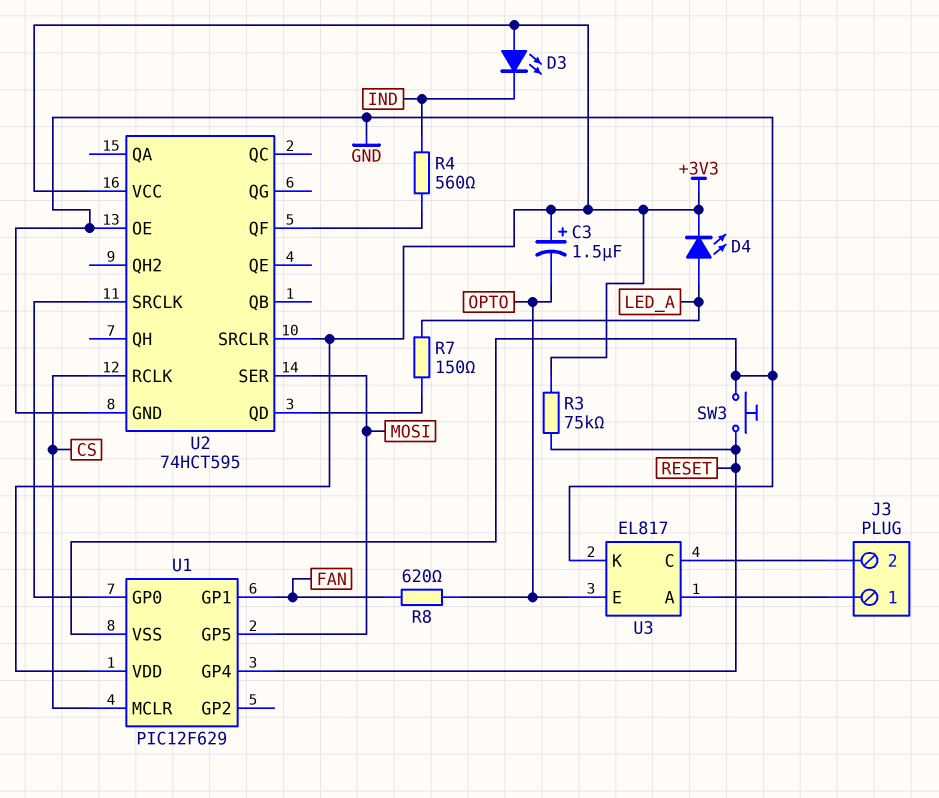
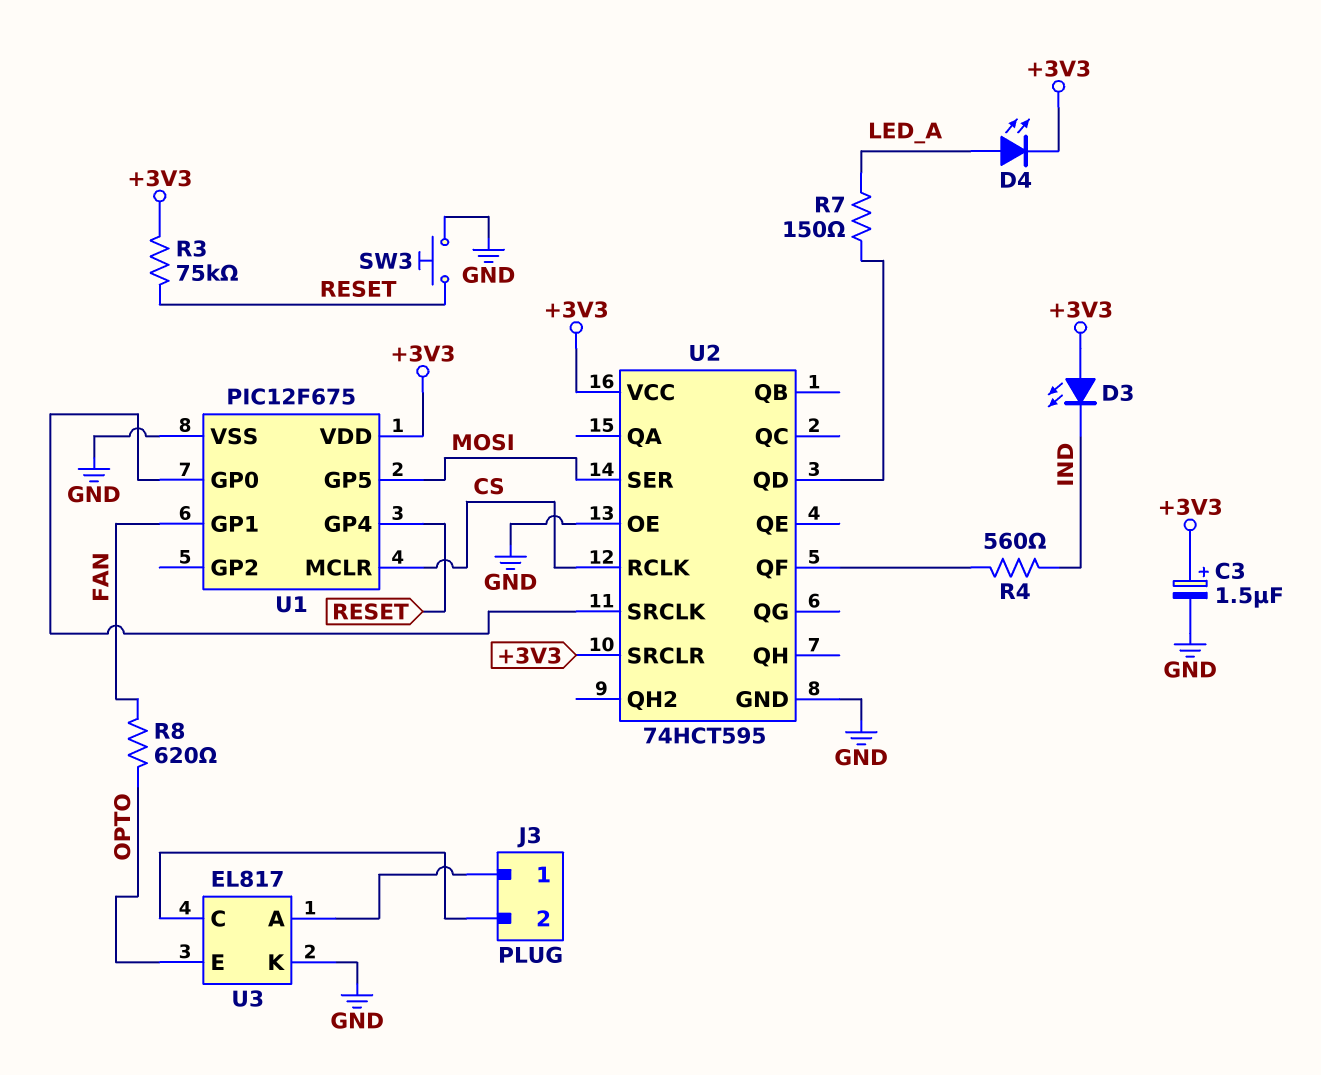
C3: 1.5uF (plus +3V3, minus OPTO) -> 1.5uF (plus +3V3, minus GND)
U1: PIC12F629 -> PIC12F675

